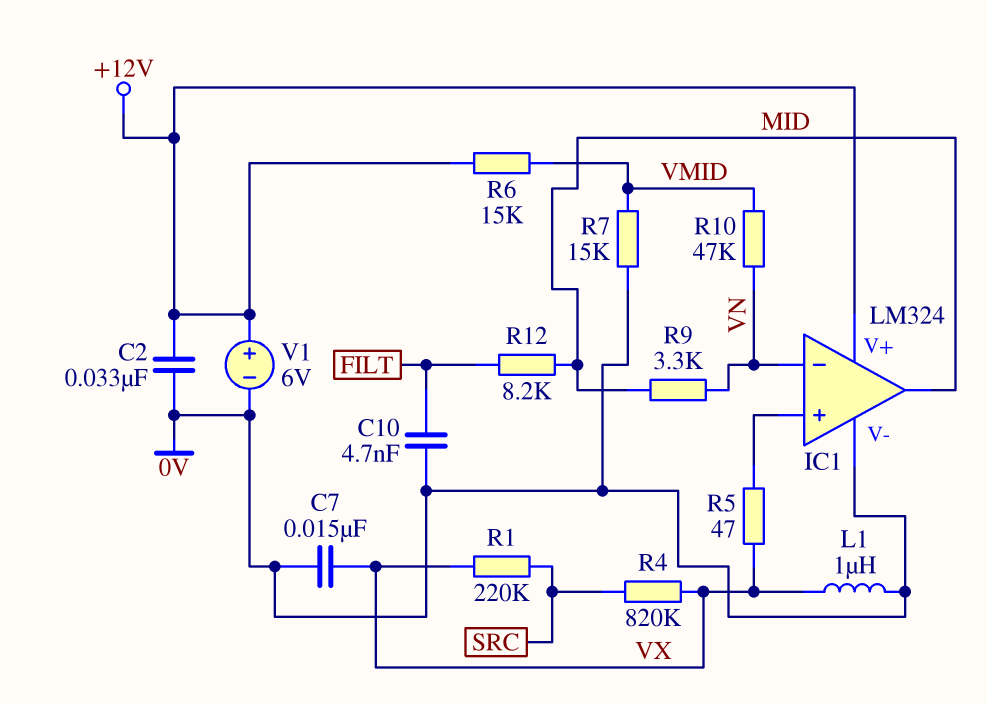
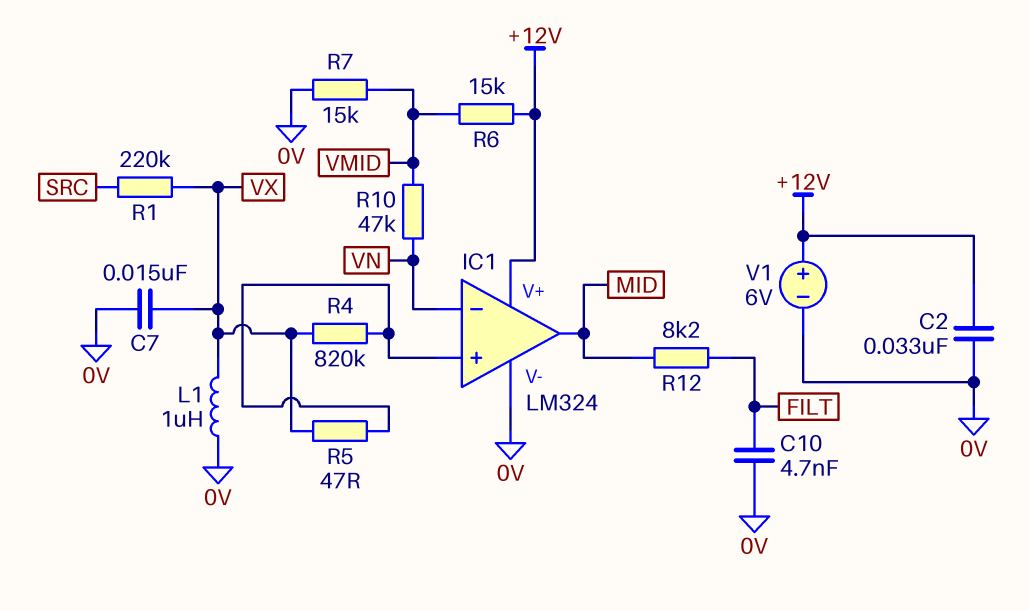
R4: 820k (SRC, VX) -> 820k (IC1/in+, VX)
R9: 3.3k (MID, VN) -> none

